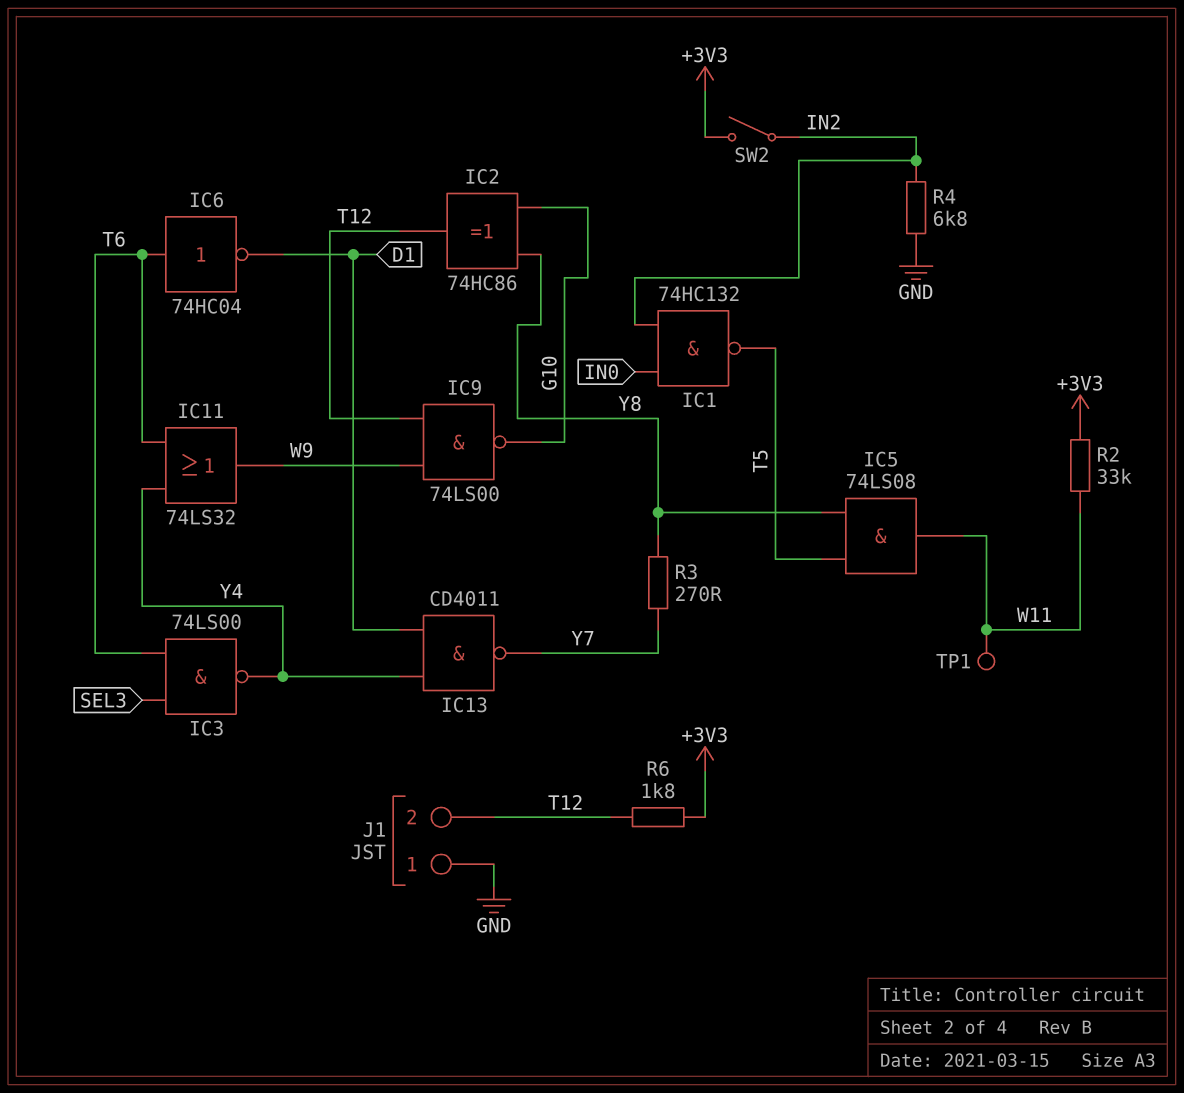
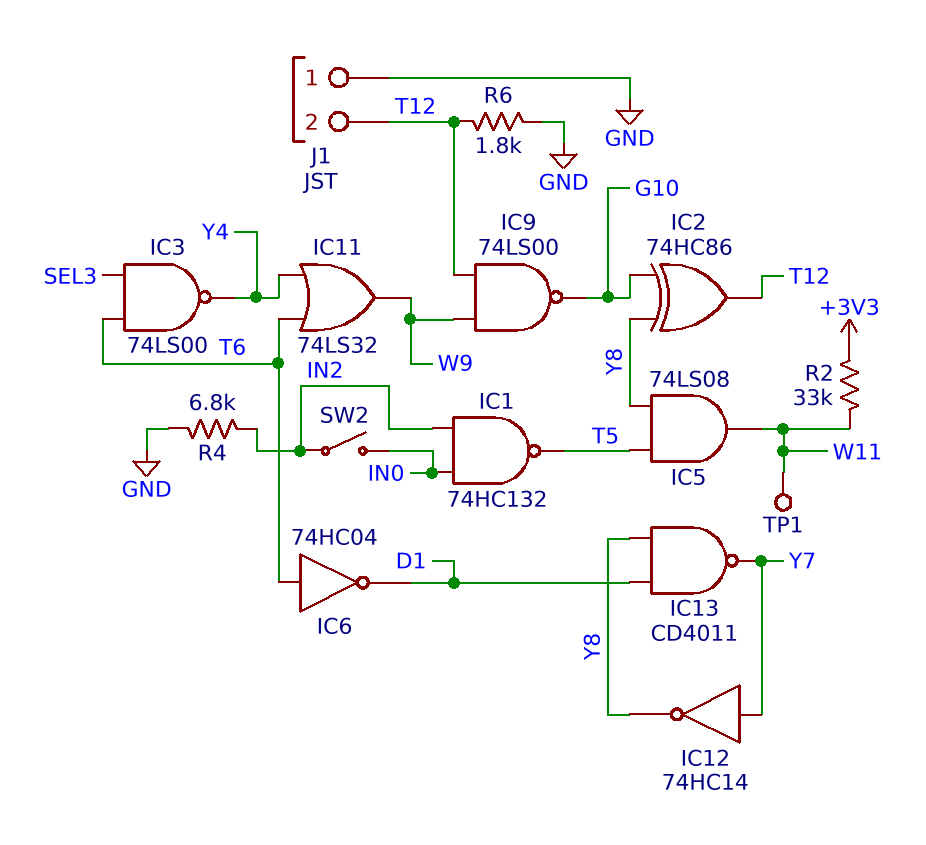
IC12: none -> NOT 74HC14 (in Y7, out Y8)
IC13: NAND CD4011 (in D1, in Y4, out Y7) -> NAND CD4011 (in D1, in Y8, out Y7)
R3: 270 (Y7, Y8) -> none
R6: 1.8k (+3V3, T12) -> 1.8k (GND, T12)
SW2: switch (+3V3, IN2) -> switch (IN0, IN2)

